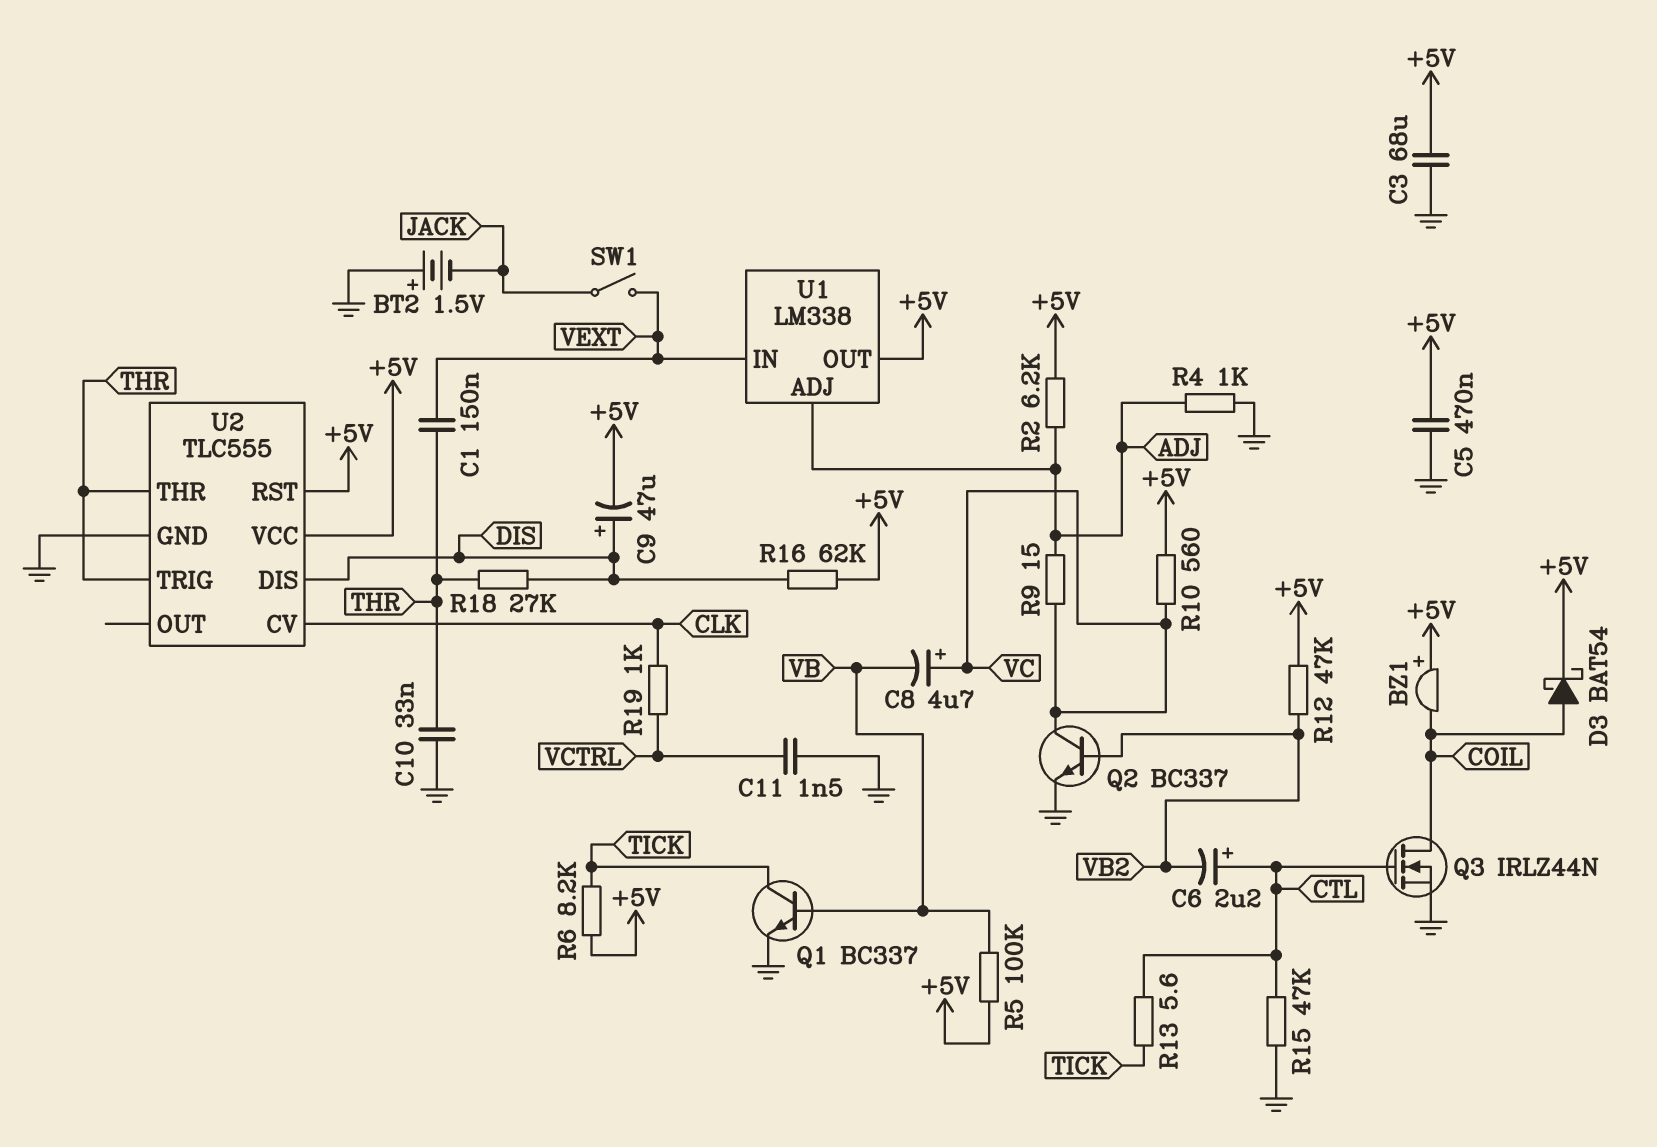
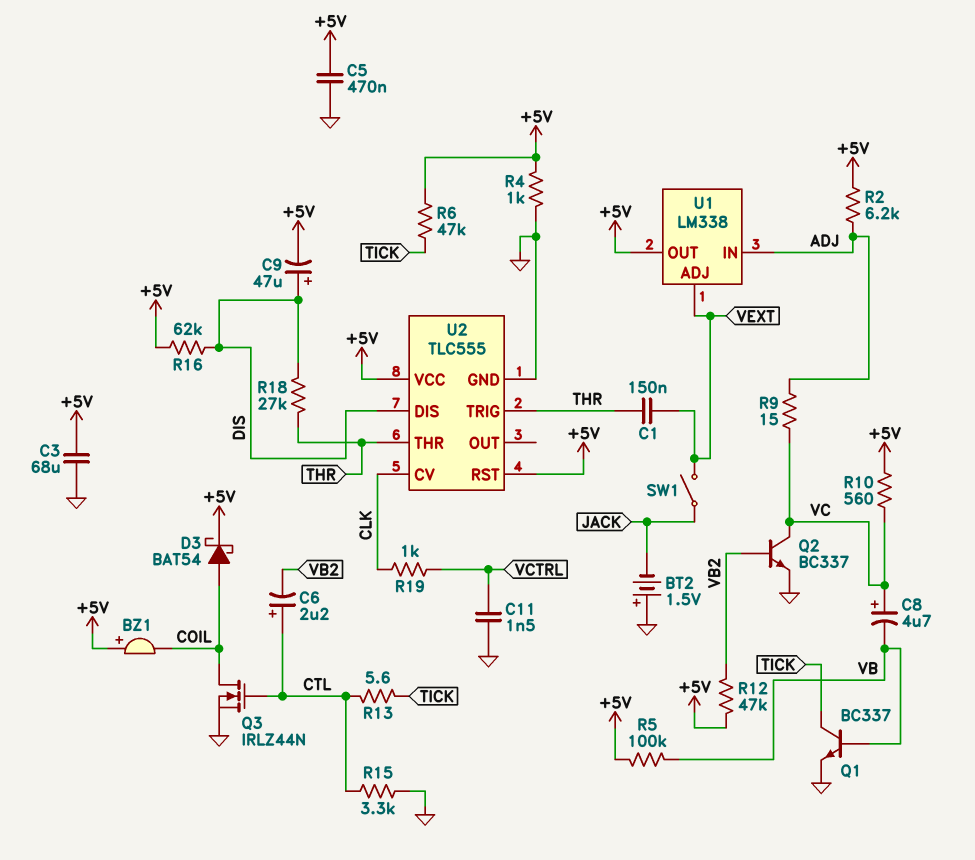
C10: 33nF (GND, THR) -> none
R4: 1k (ADJ, GND) -> 1k (+5V, GND)
R6: 8.2k (+5V, TICK) -> 47k (+5V, TICK)
R15: 47k (CTL, GND) -> 3.3k (CTL, GND)
U1 pin ADJ: ADJ -> VEXT
U1 pin IN: VEXT -> ADJ

